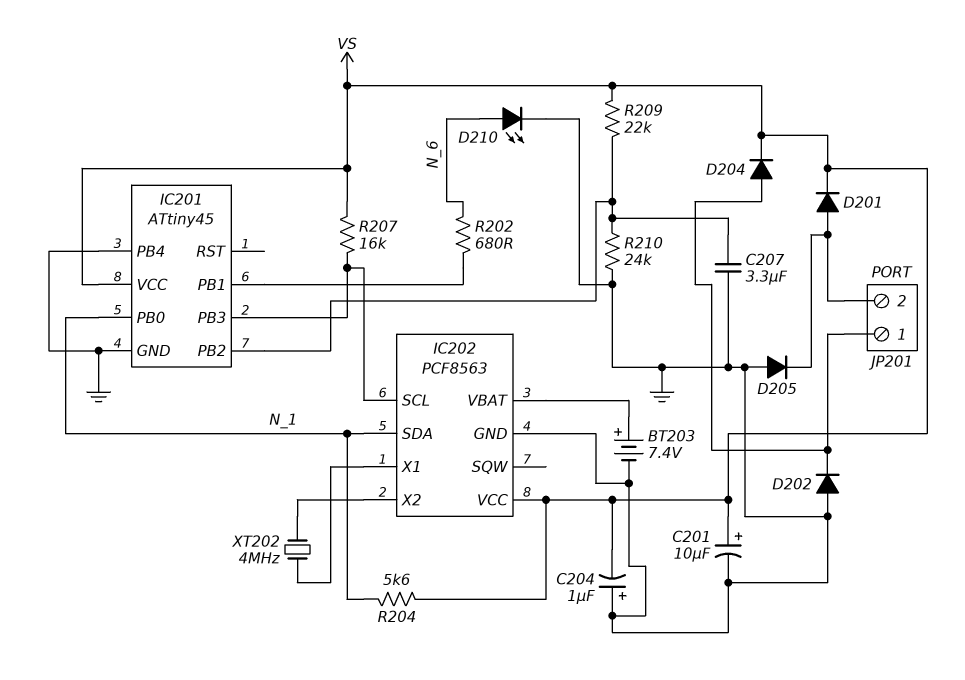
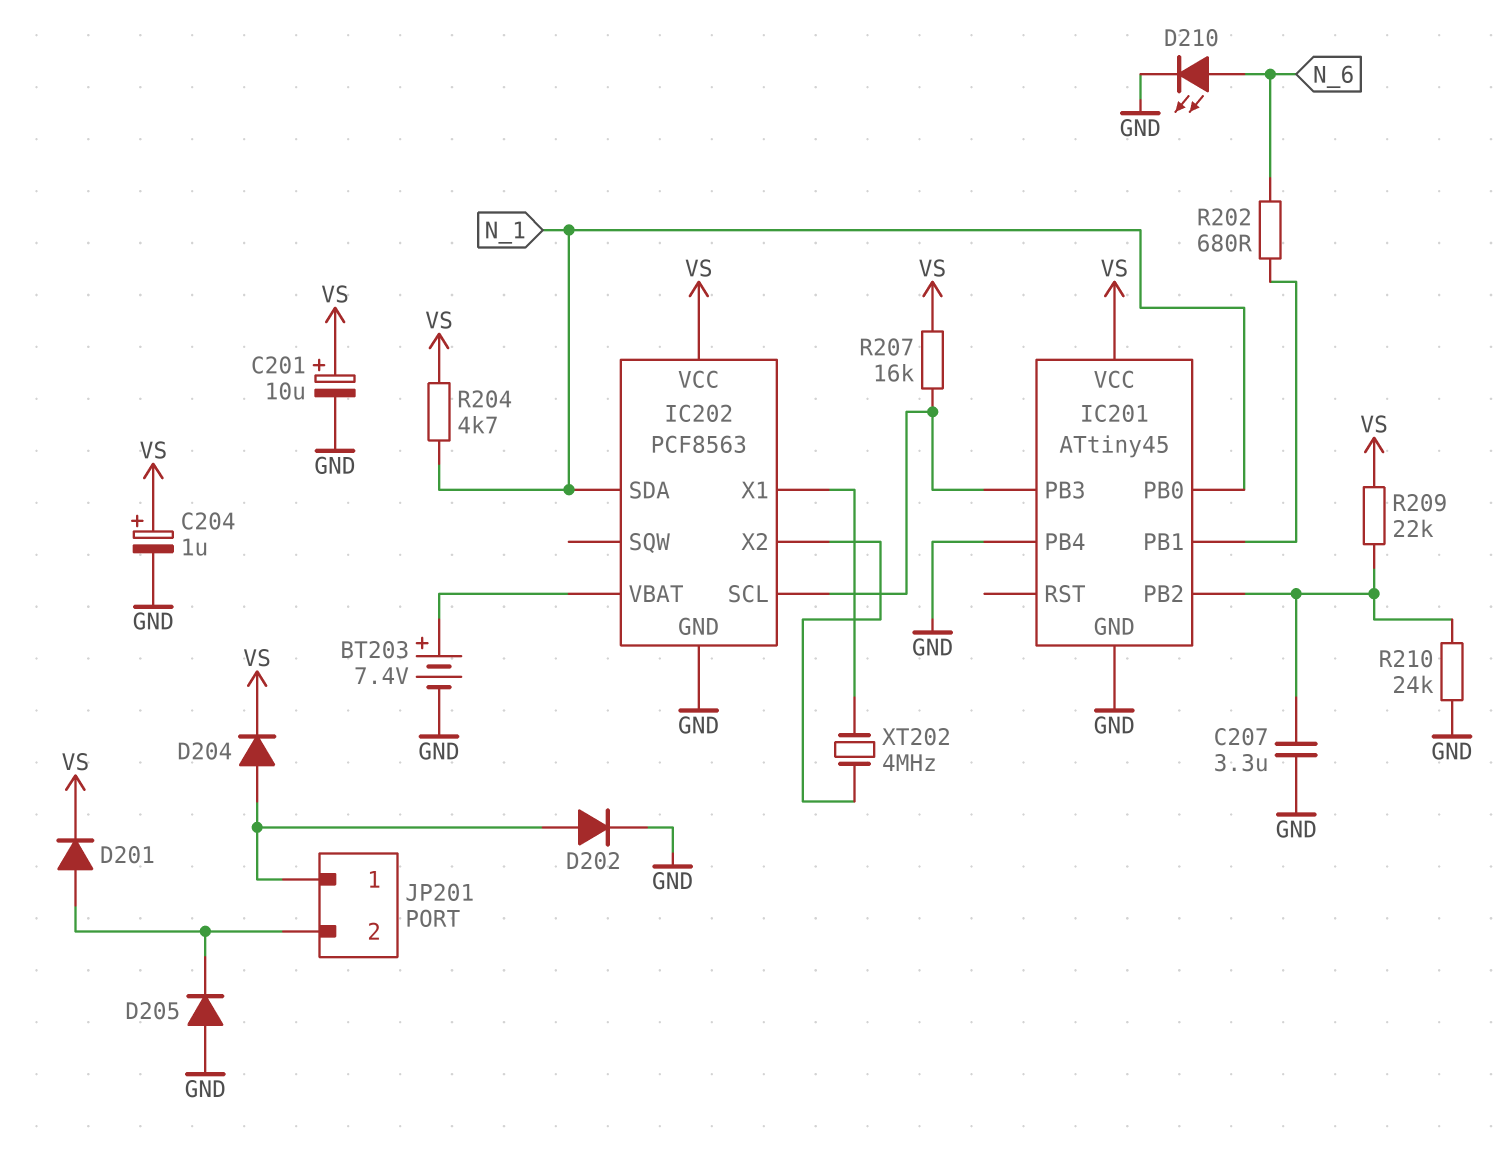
C204: 1uF (plus GND, minus VS) -> 1uF (plus VS, minus GND)
D202: diode (A GND, K JP201/1) -> diode (A JP201/1, K GND)
R204: 5.6k (N_1, VS) -> 4.7k (N_1, VS)

